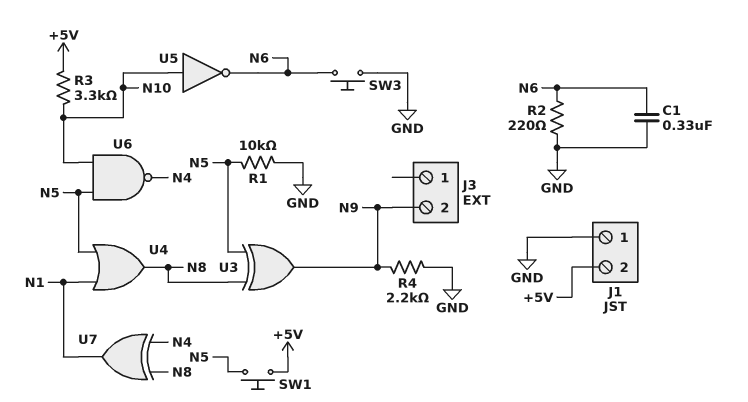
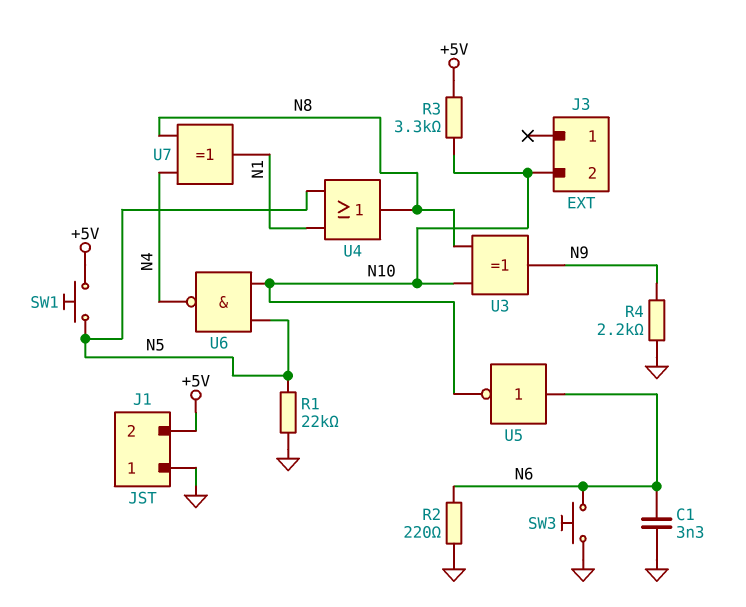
C1: 330nF (GND, N6) -> 3.3nF (GND, N6)
J3 pin 2: N9 -> N10
R1: 10k (GND, N5) -> 22k (GND, N5)
U3: XOR (in N5, in N8, out N9) -> XOR (in N8, in N10, out N9)
U5: NOT (in N10, out N6) -> NOT (in N6, out N10)

